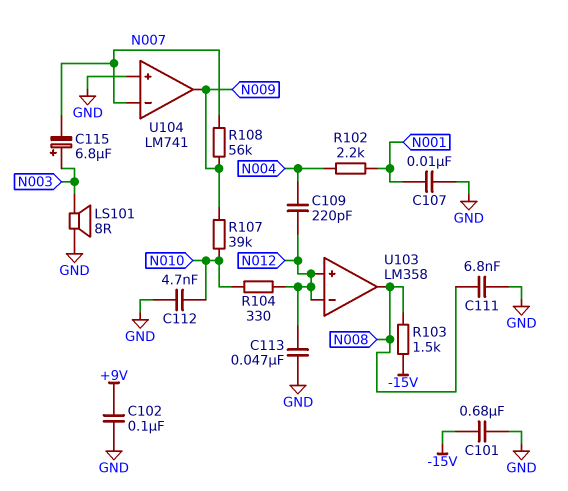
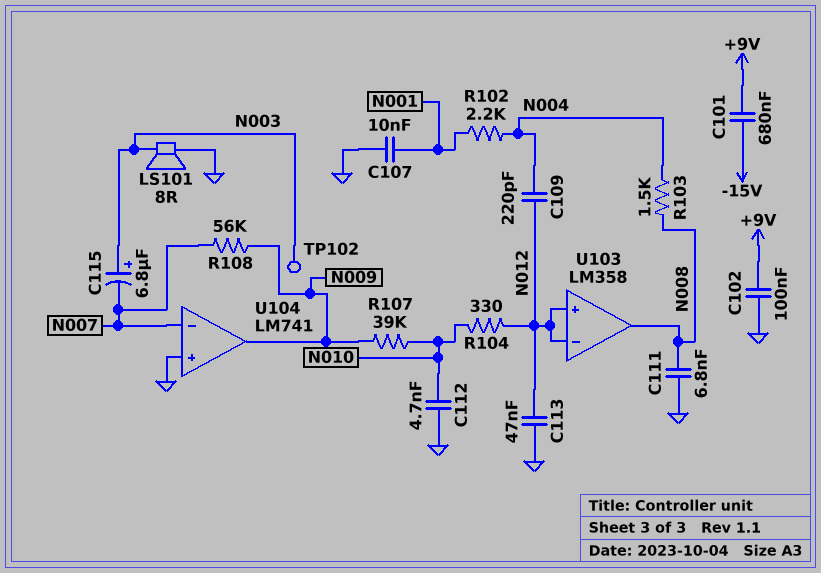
C101: 680nF (-15V, GND) -> 680nF (+9V, -15V)
R103: 1.5k (-15V, N008) -> 1.5k (N004, N008)
TP102: none -> test point (N003)

